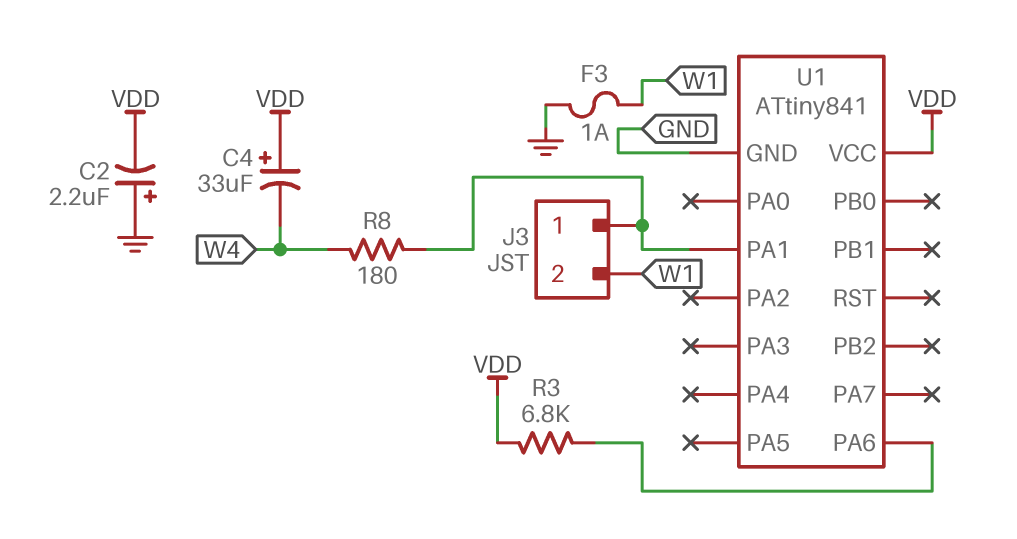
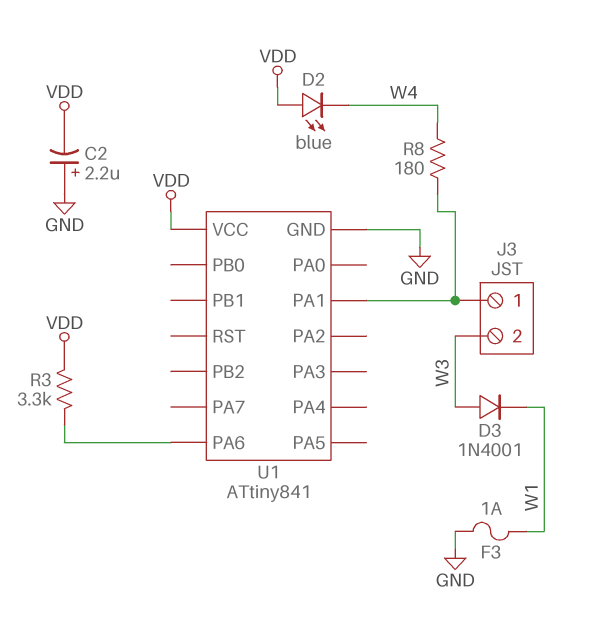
C4: 33uF (plus VDD, minus W4) -> none
D2: none -> LED blue (A VDD, K W4)
D3: none -> diode 1N4001 (A W3, K W1)
J3 pin 2: W1 -> W3
R3: 6.8k (U1/PA6, VDD) -> 3.3k (U1/PA6, VDD)

